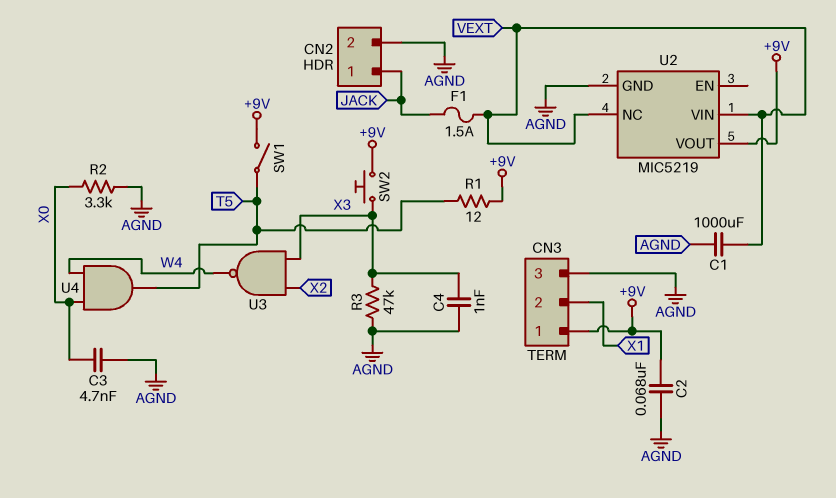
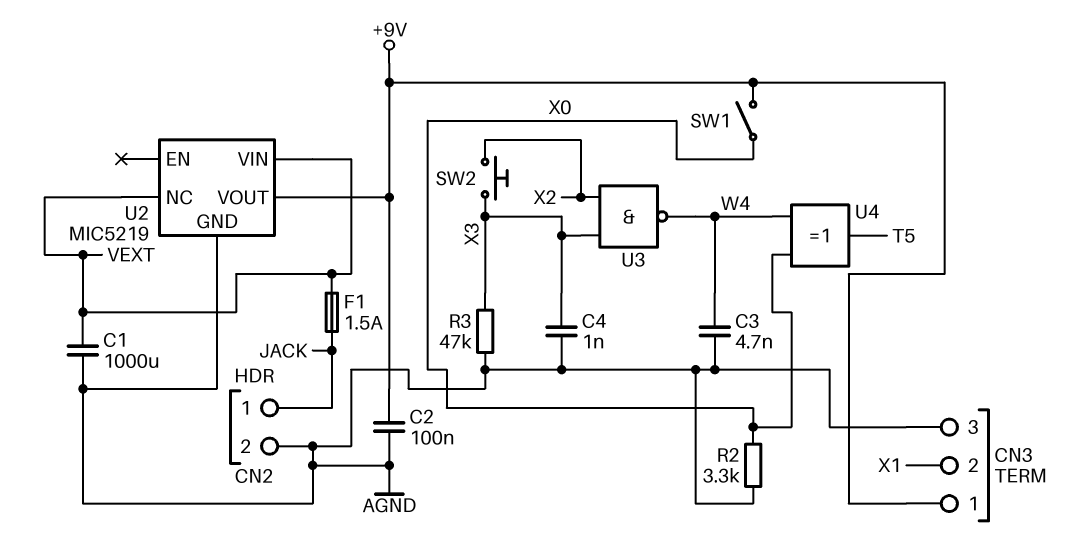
C2: 68nF (+9V, AGND) -> 100nF (+9V, AGND)
C3: 4.7nF (AGND, X0) -> 4.7nF (AGND, W4)
R1: 12 (+9V, T5) -> none
SW1: switch (+9V, T5) -> switch (+9V, X0)
SW2: button (+9V, X3) -> button (X2, X3)
U4: AND (in W4, in X0, out T5) -> XOR (in W4, in X0, out T5)

